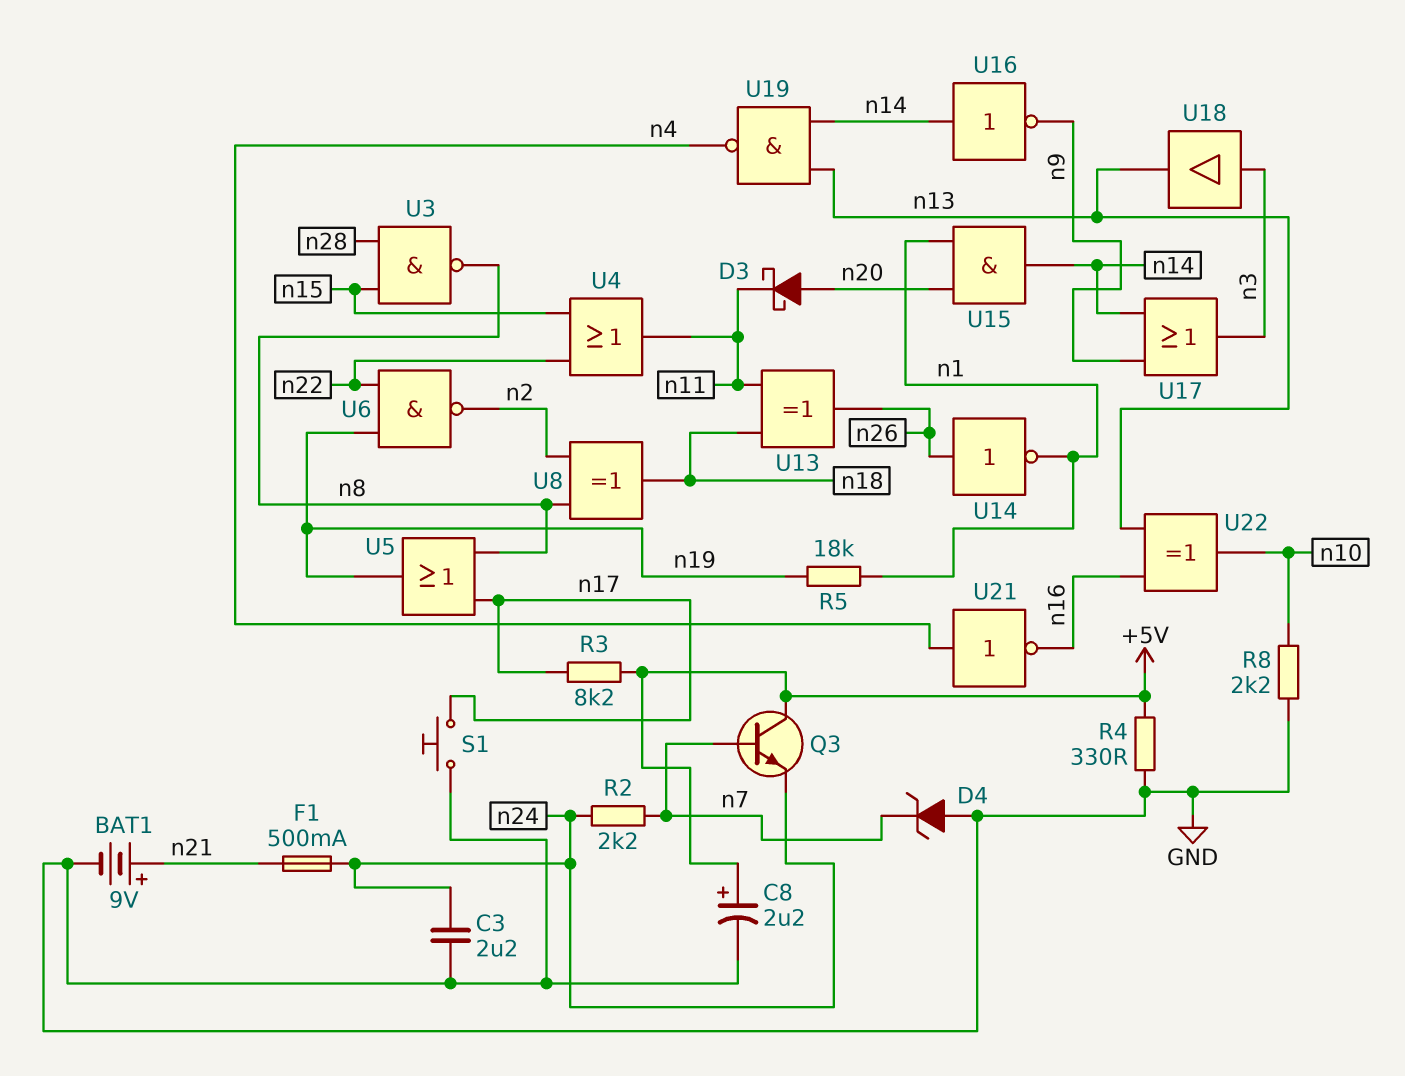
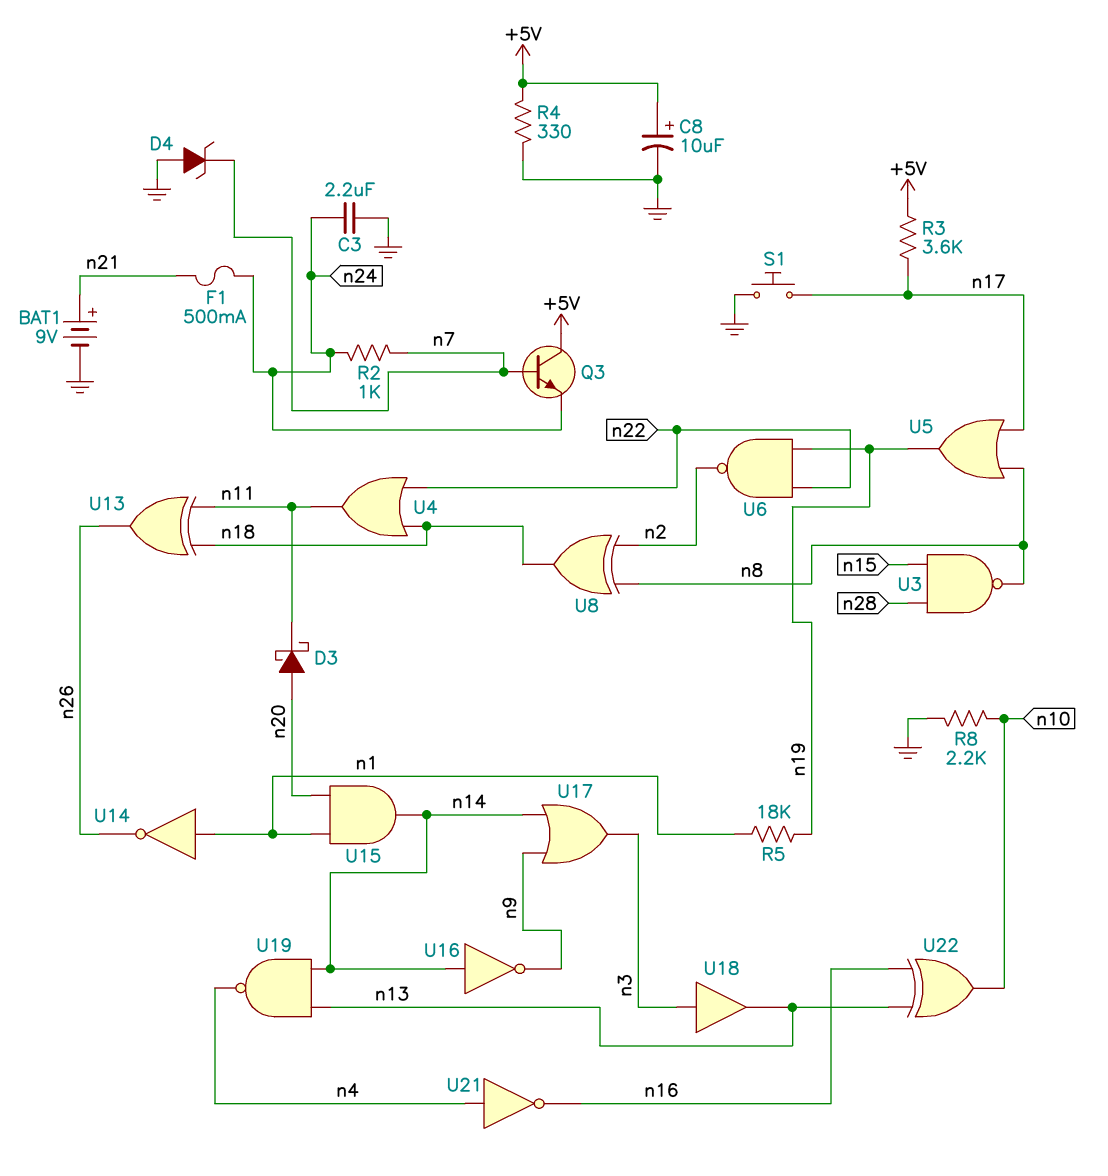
C8: 2.2uF (plus +5V, minus GND) -> 10uF (plus +5V, minus GND)
R2: 2.2k (n7, n24) -> 1k (n7, n24)
R3: 8.2k (+5V, n17) -> 3.6k (+5V, n17)
U4: OR (in n15, in n22, out n11) -> OR (in n18, in n22, out n11)
U14: NOT (in n26, out n1) -> NOT (in n1, out n26)

